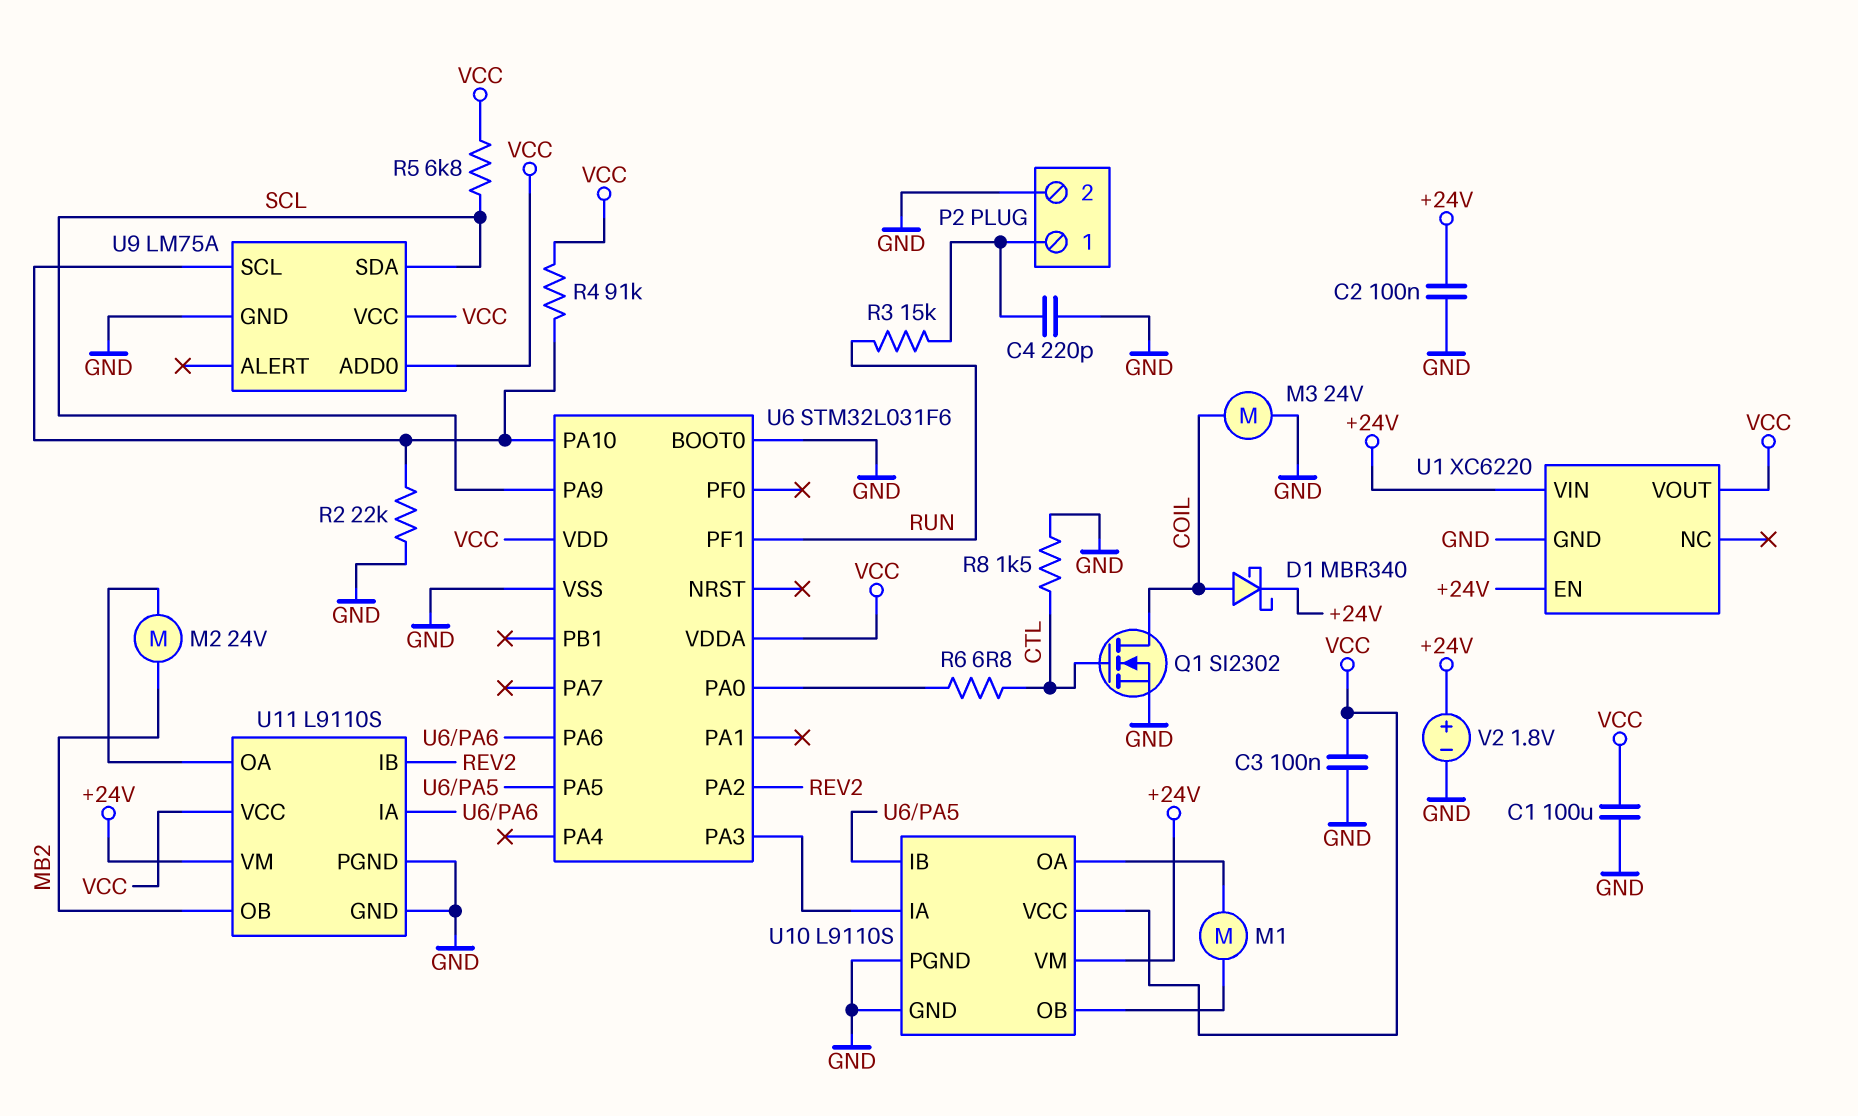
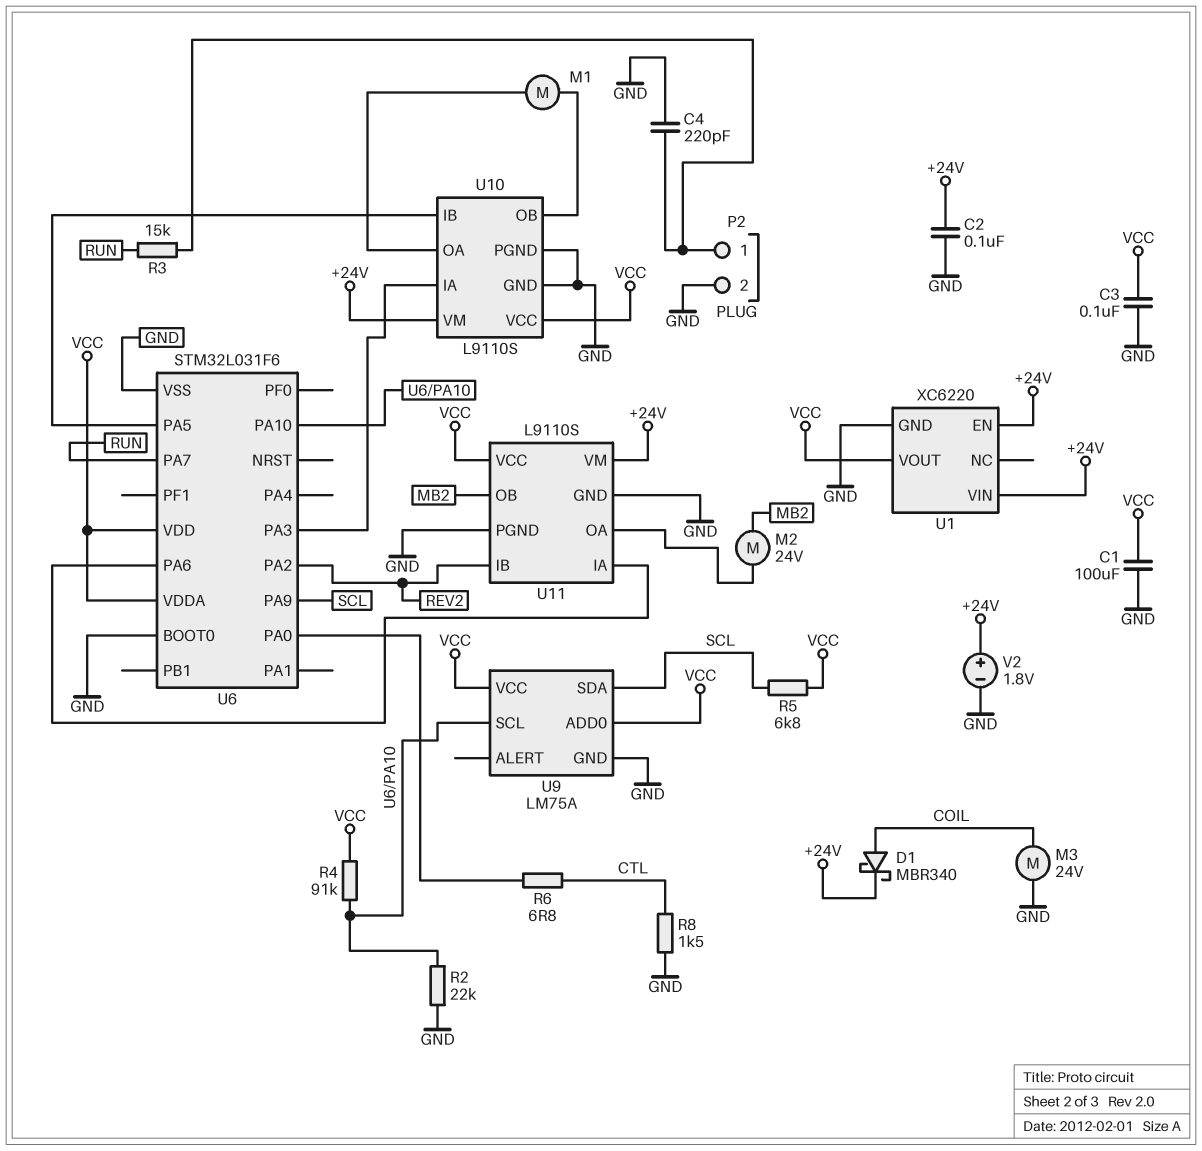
Q1: NMOS SI2302 (G CTL, D COIL, S GND) -> none
U6 pin PA7: none -> RUN
U6 pin PF1: RUN -> none

